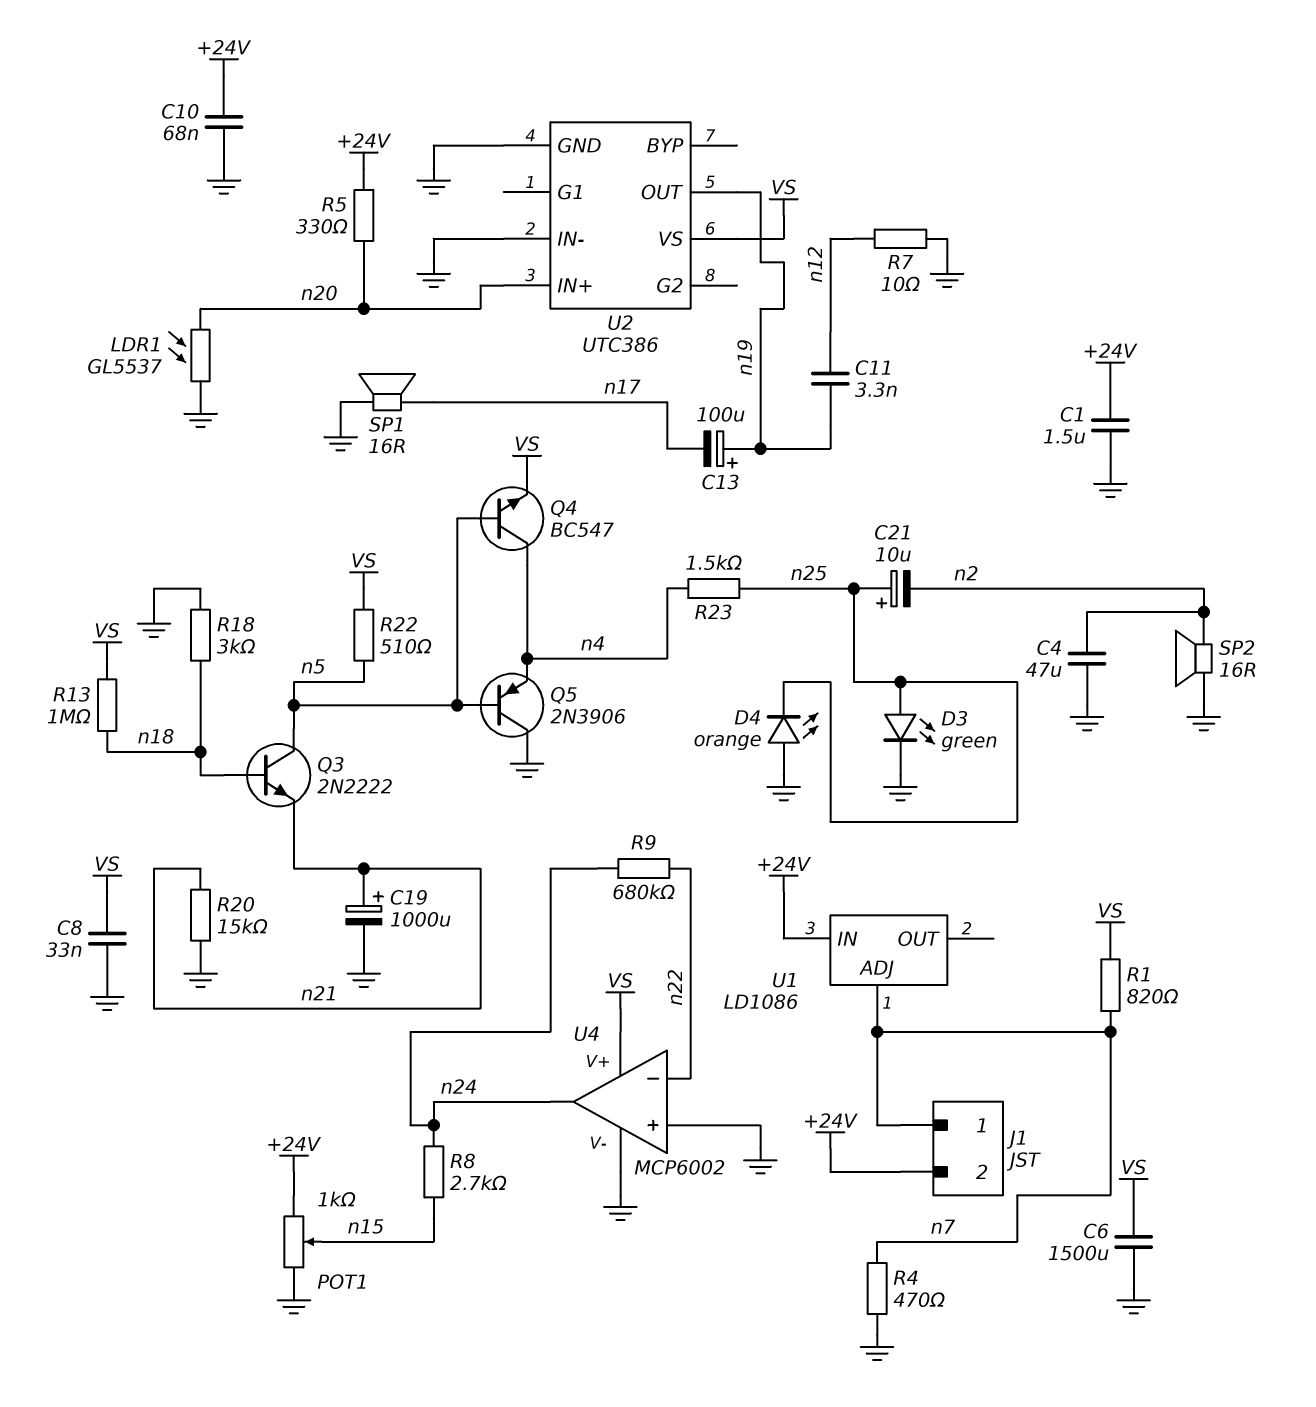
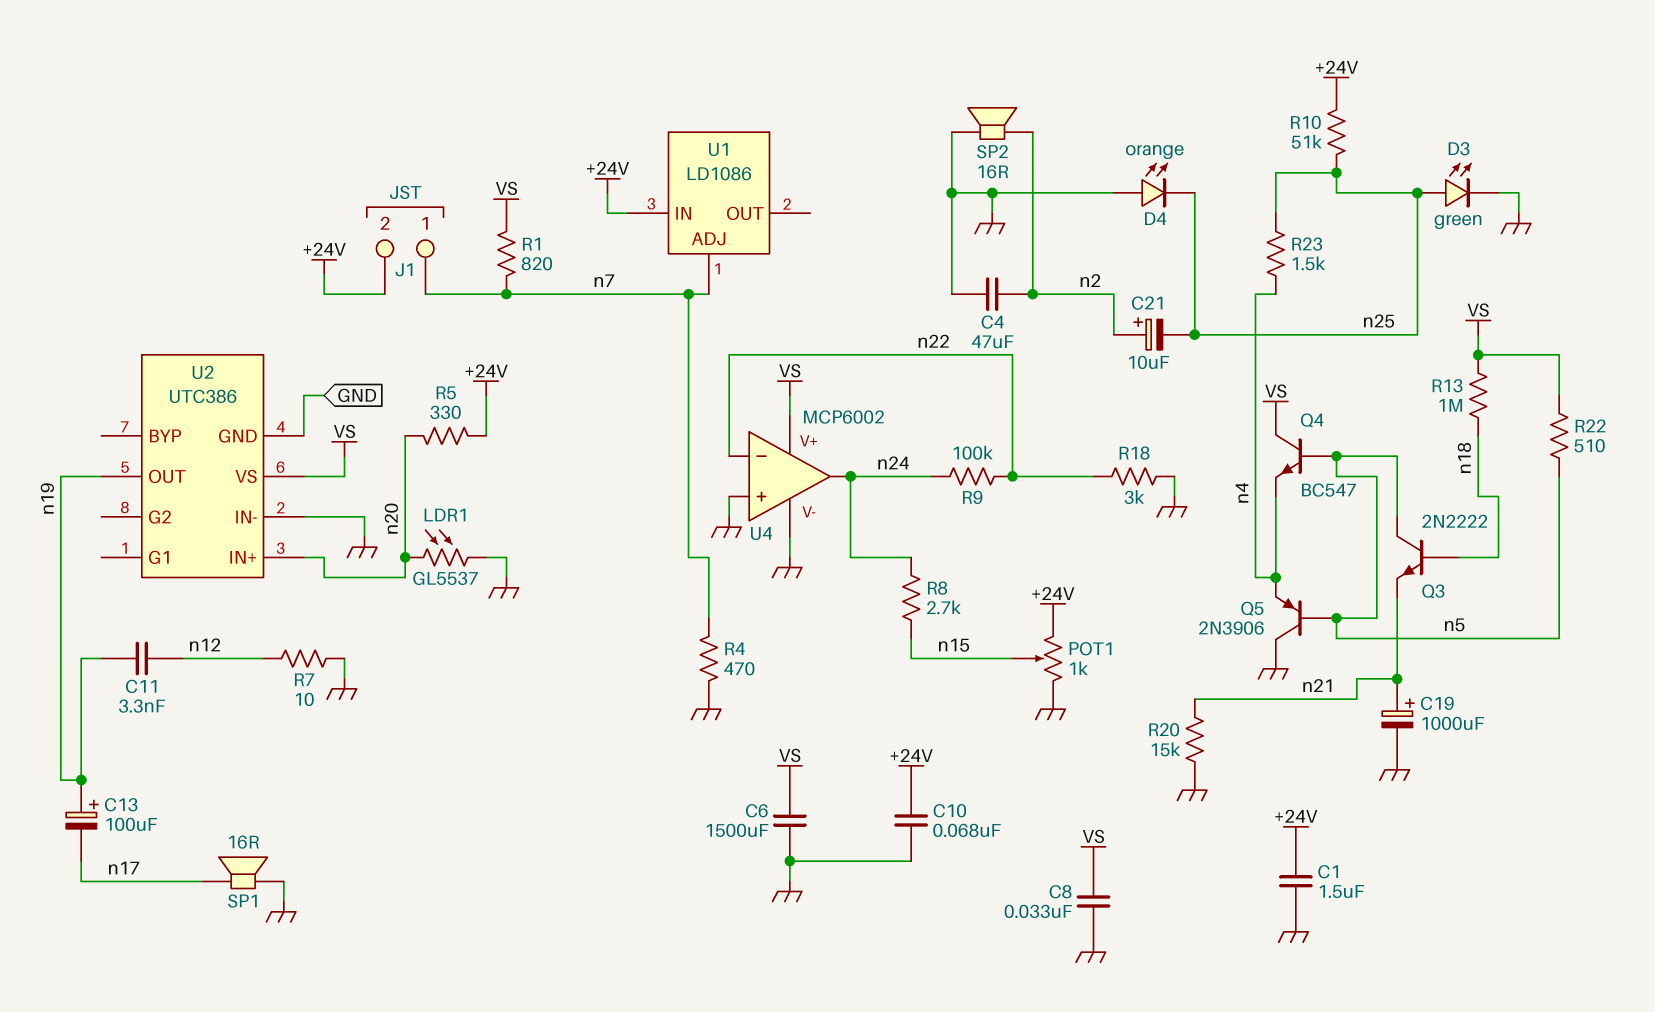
C21: 10uF (plus n25, minus n2) -> 10uF (plus n2, minus n25)
Q4: NPN BC547 (B n5, C n4, E VS) -> NPN BC547 (B n5, C VS, E n4)
R9: 680k (n22, n24) -> 100k (n22, n24)
R10: none -> 51k (+24V, n25)
R18: 3k (GND, n18) -> 3k (GND, n22)

